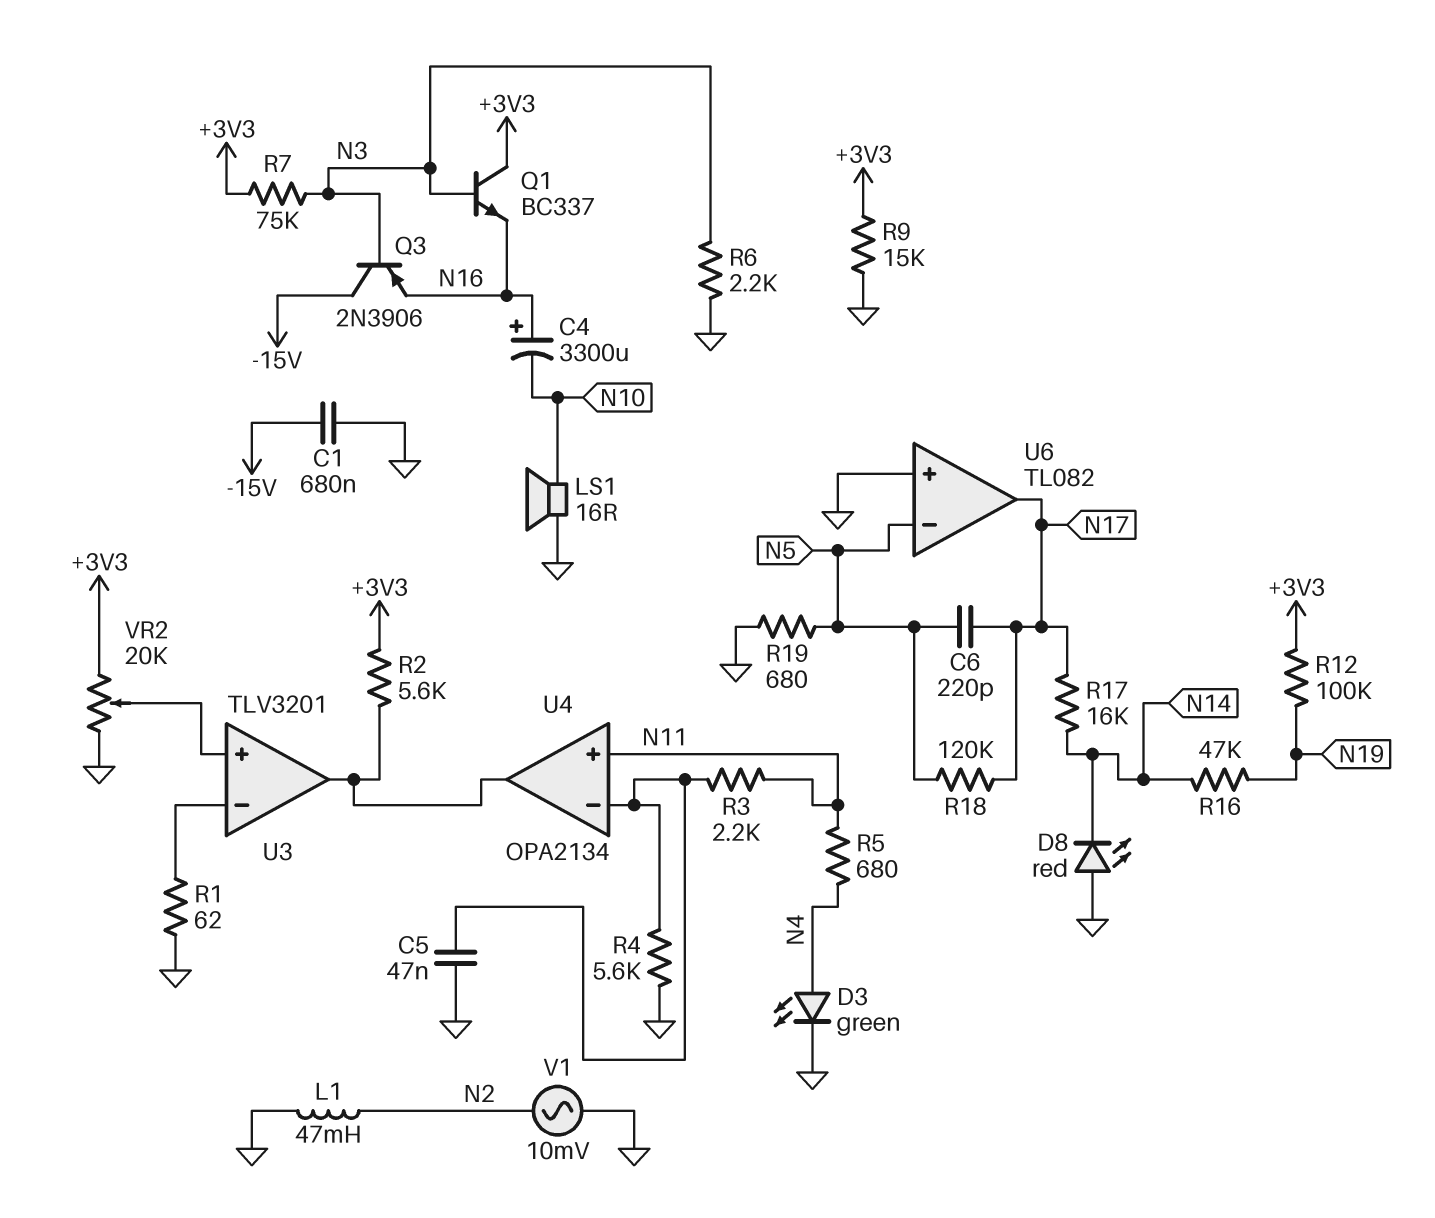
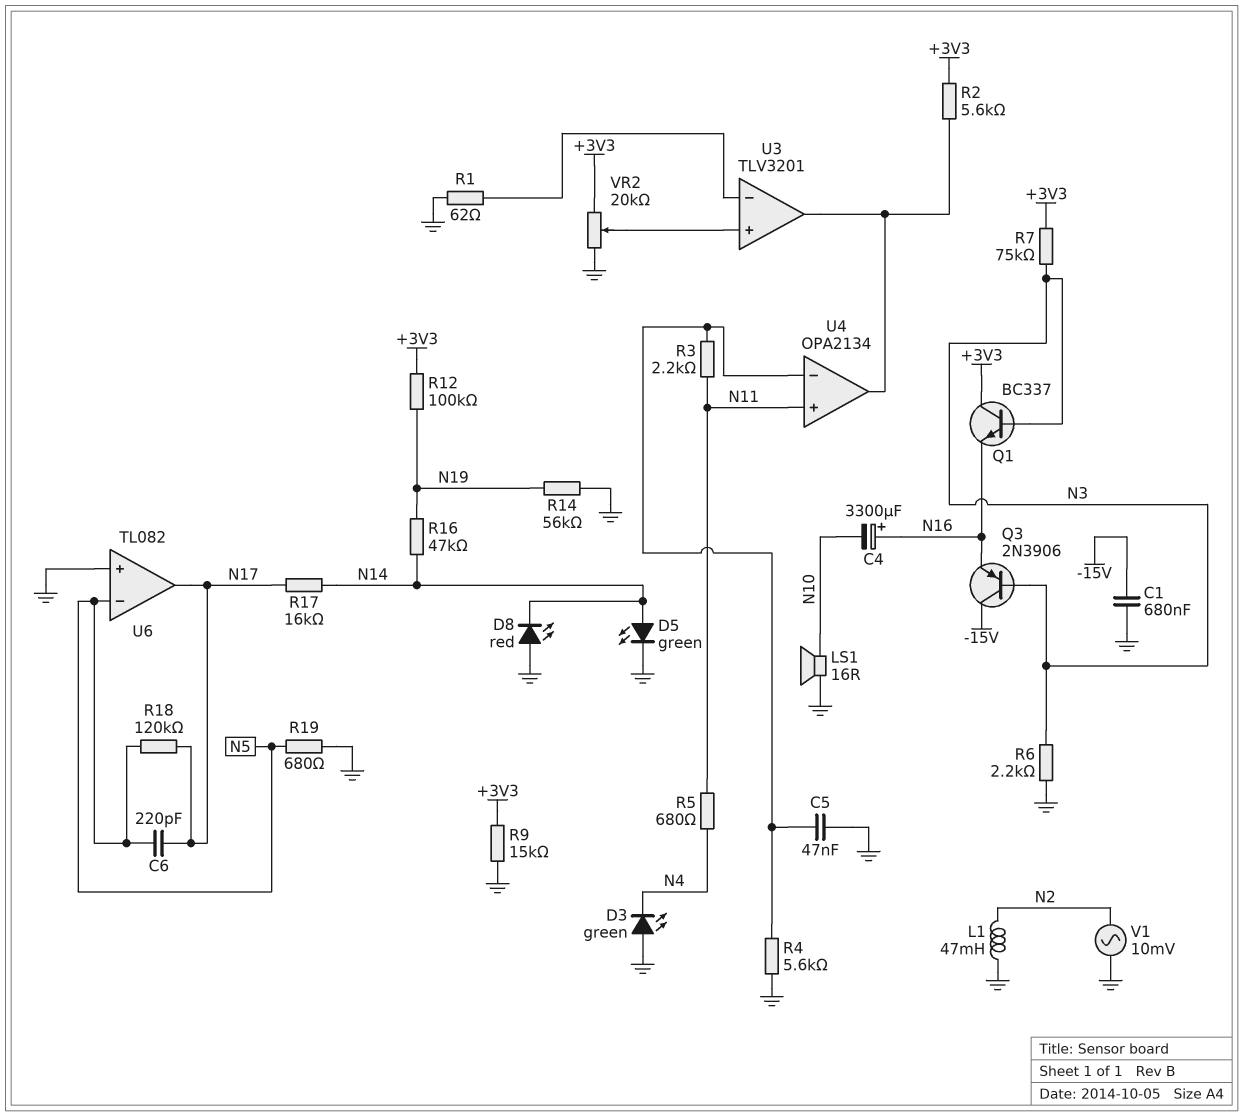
D3: LED green (A N4, K GND) -> LED green (A GND, K N4)
D5: none -> LED green (A N14, K GND)
R14: none -> 56k (GND, N19)

